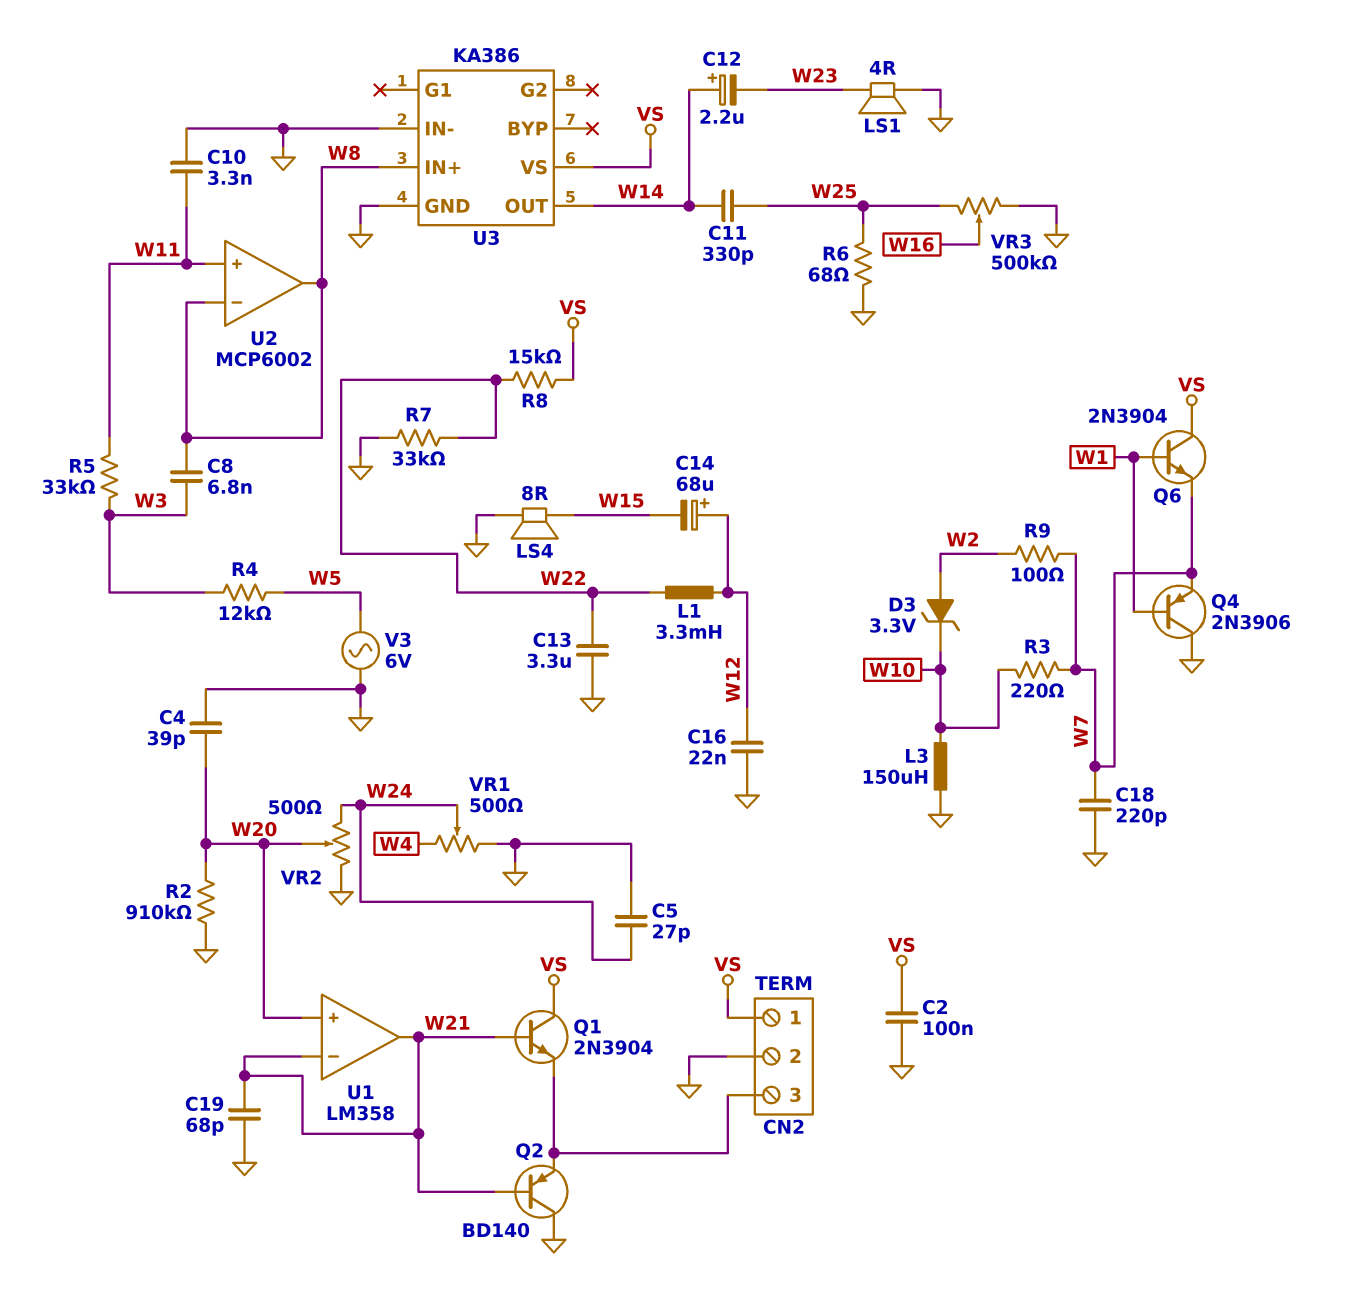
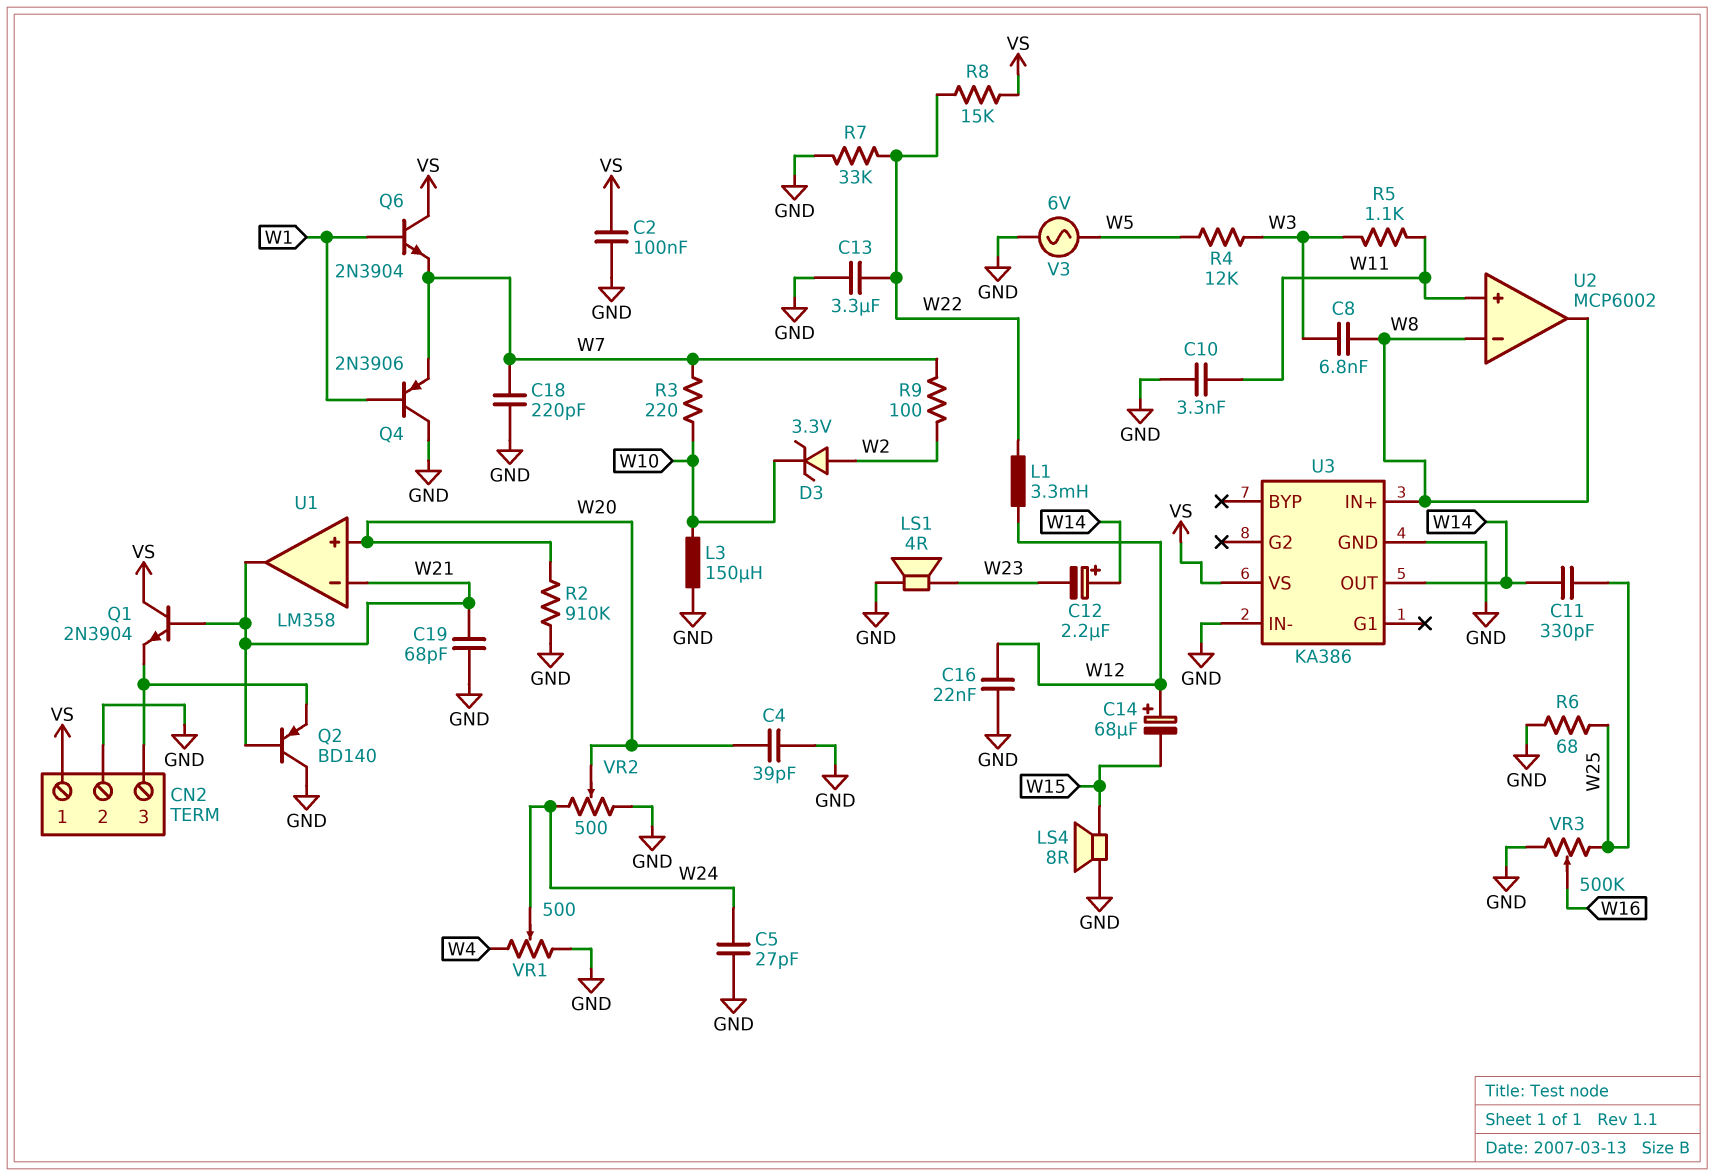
R5: 33k (W3, W11) -> 1.1k (W3, W11)

